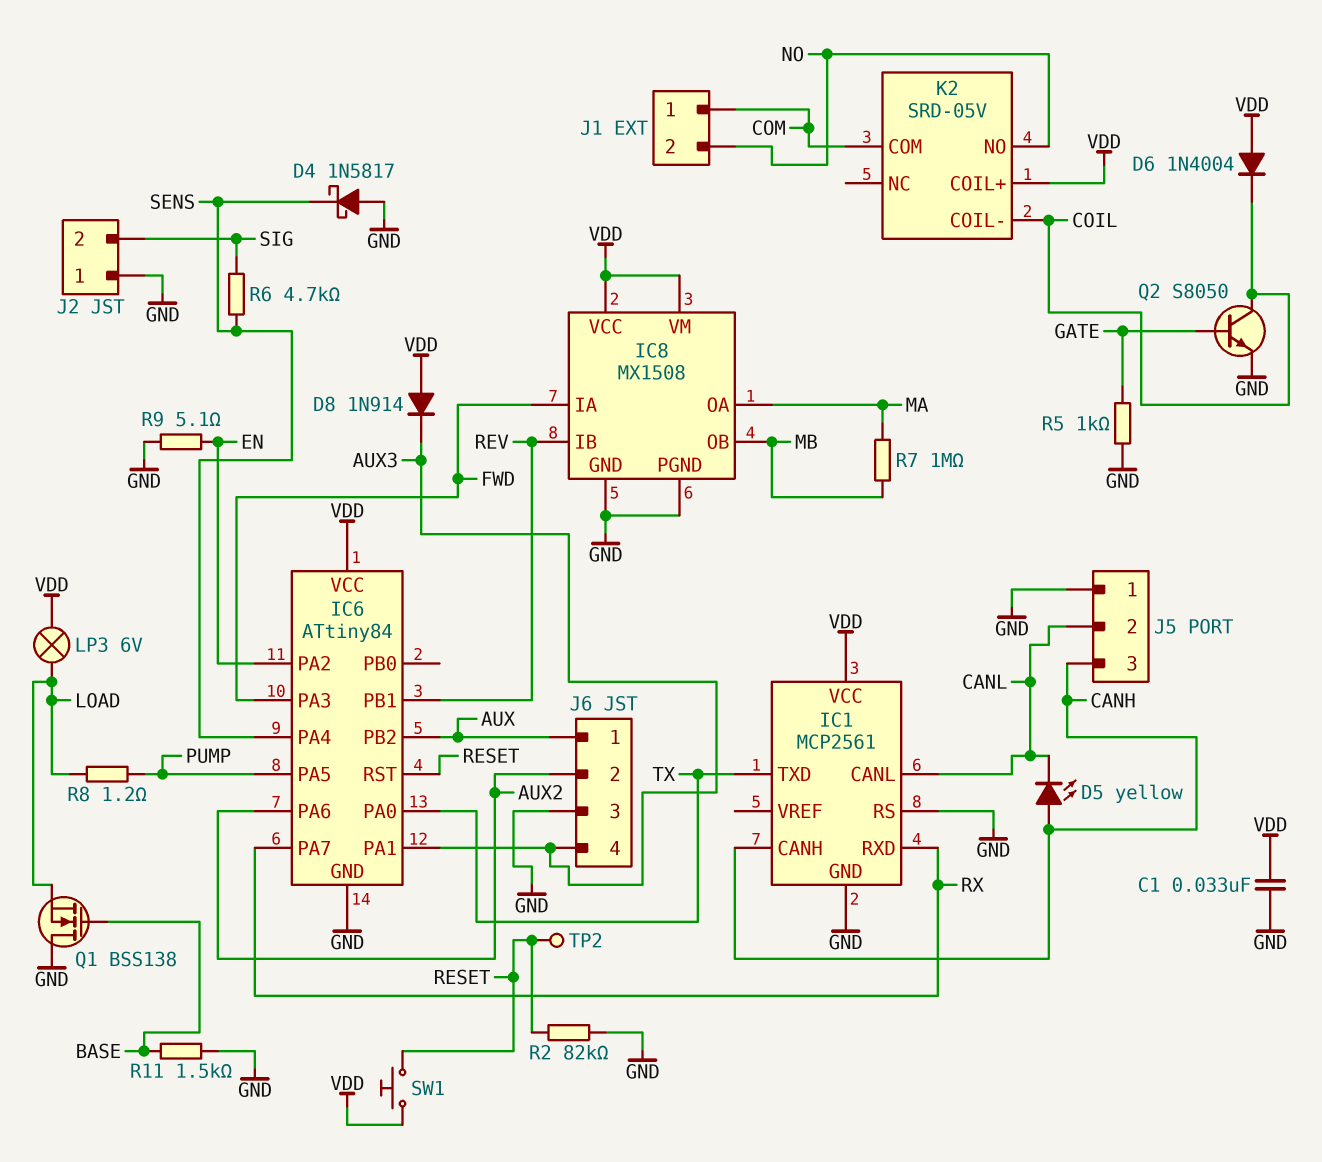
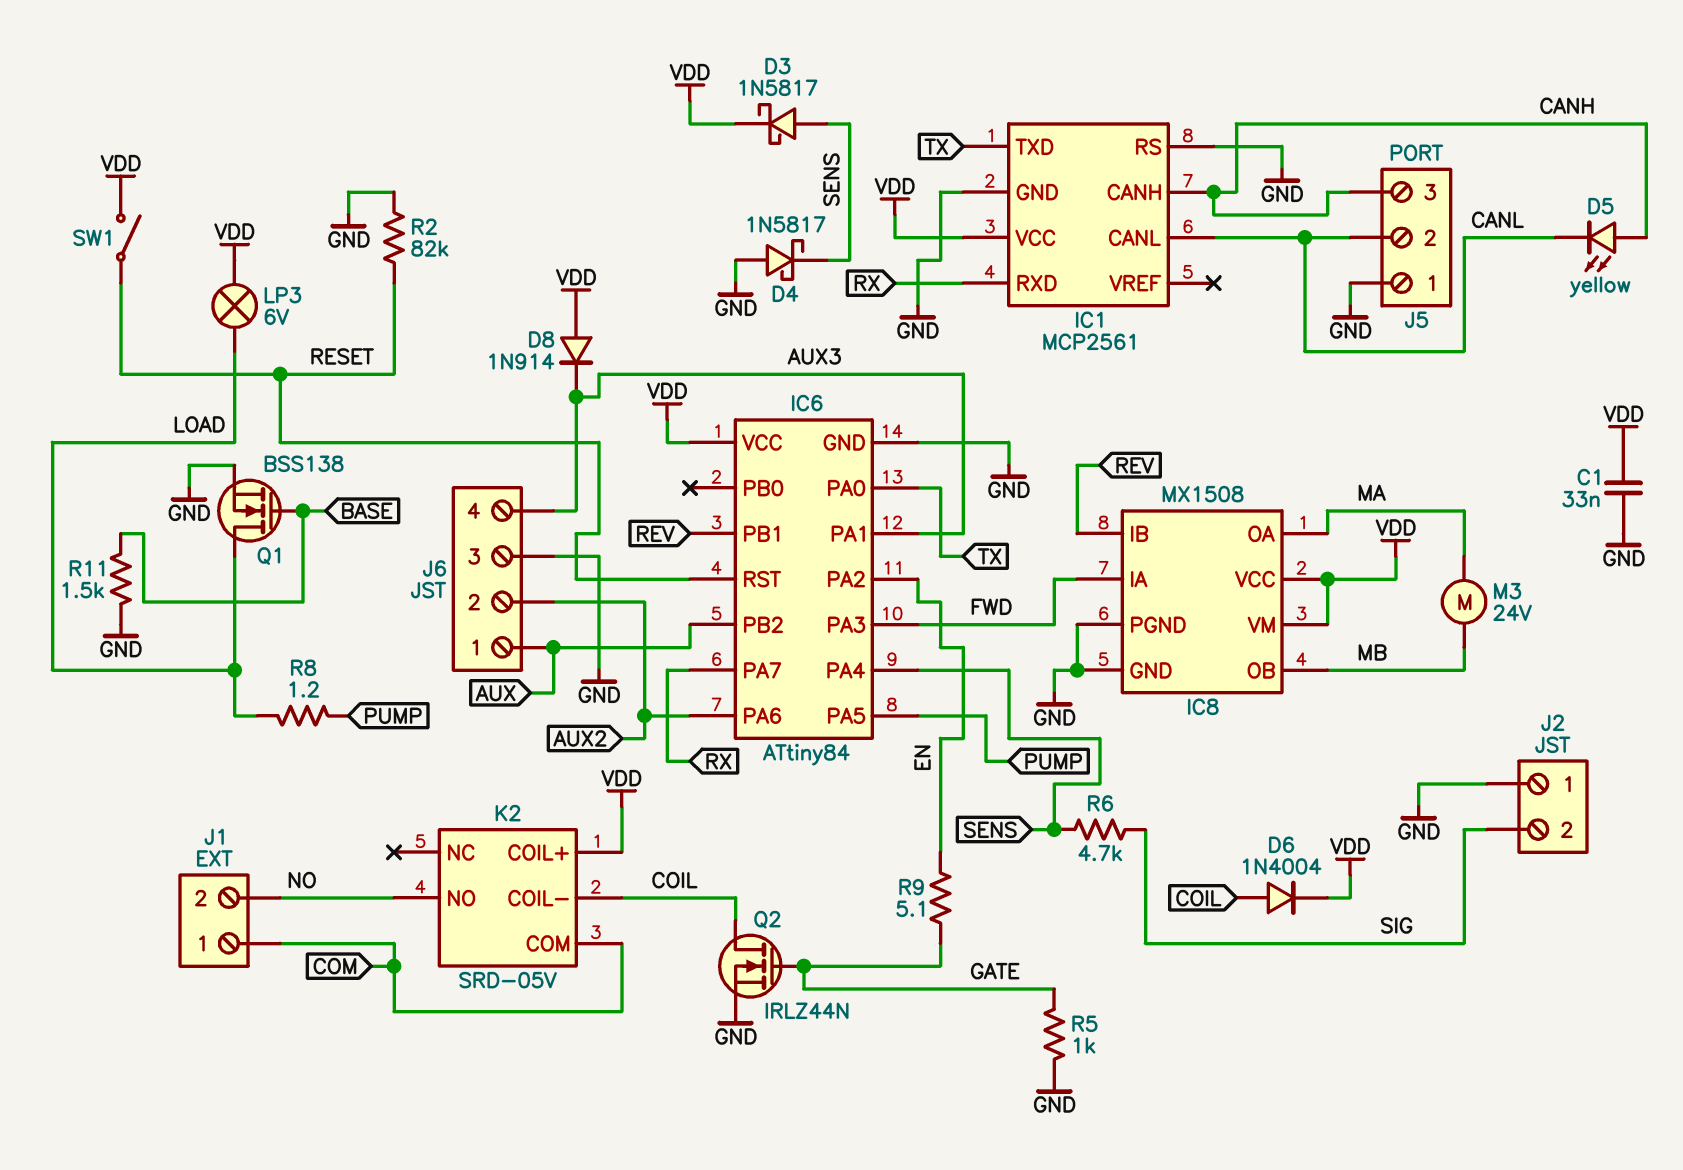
D3: none -> schottky 1N5817 (A SENS, K VDD)
D6: diode 1N4004 (A VDD, K COIL) -> diode 1N4004 (A COIL, K VDD)
M3: none -> motor 24V (MA, MB)
Q1: NMOS BSS138 (G BASE, D GND, S LOAD) -> NMOS BSS138 (G BASE, D LOAD, S GND)
Q2: NPN S8050 (B GATE, C COIL, E GND) -> NMOS IRLZ44N (G GATE, D COIL, S GND)
R7: 1M (MA, MB) -> none
R9: 5.1 (EN, GND) -> 5.1 (EN, GATE)
SW1: button (RESET, VDD) -> switch (RESET, VDD)
TP2: test point (RESET) -> none

